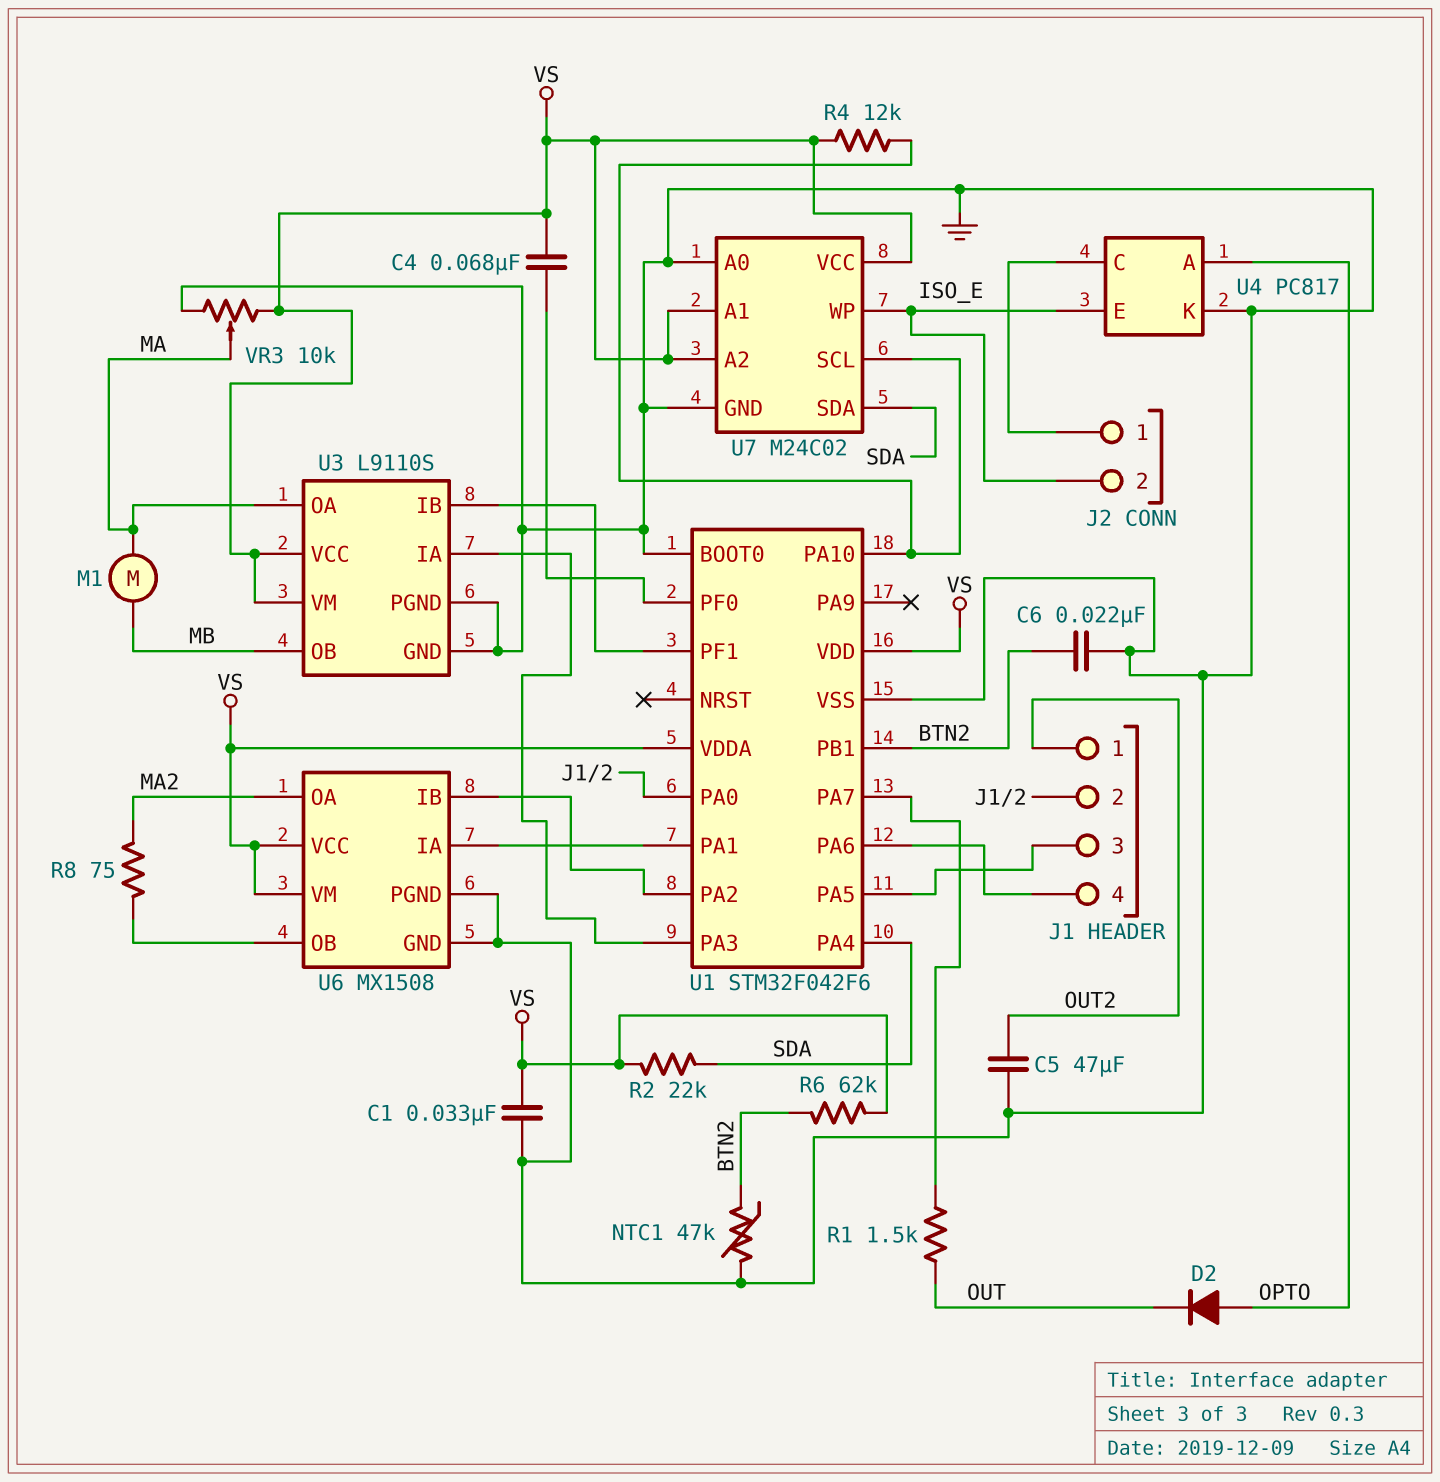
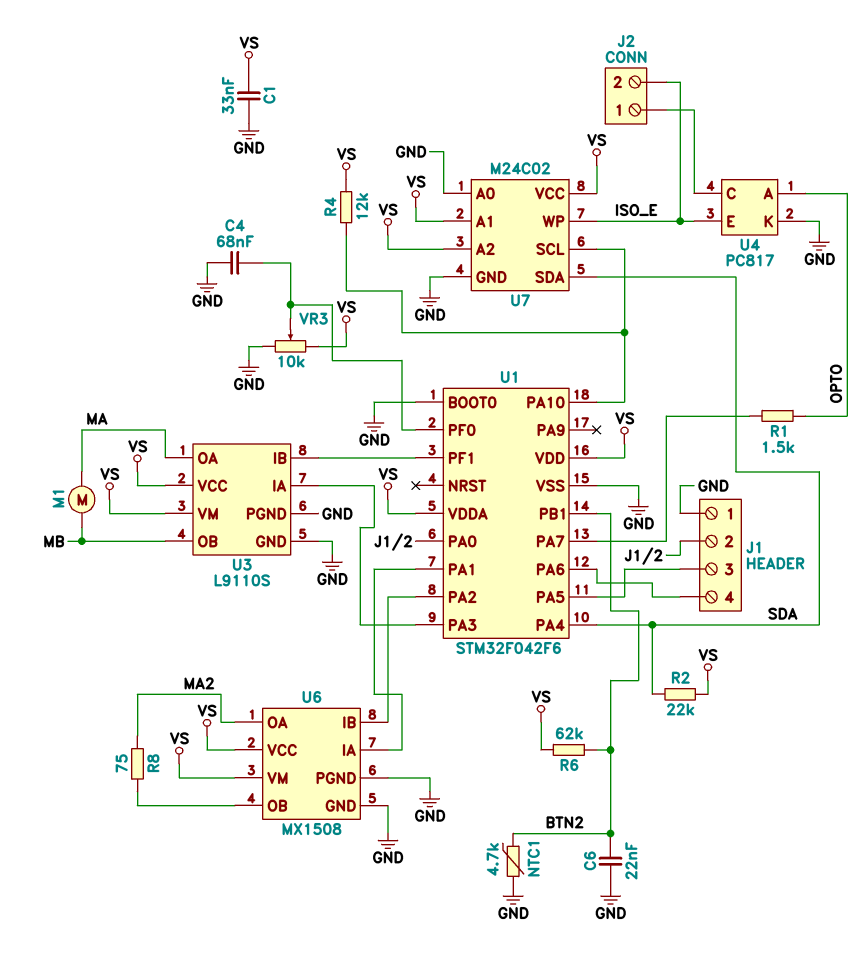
C4: 68nF (U1/PF0, VS) -> 68nF (GND, U1/PF0)
C5: 47uF (GND, OUT2) -> none
D2: diode (A OPTO, K OUT) -> none
J1 pin 1: OUT2 -> GND
NTC1: 47k (BTN2, GND) -> 4.7k (BTN2, GND)
R1: 1.5k (OUT, U1/PA7) -> 1.5k (OPTO, U1/PA7)
VR3: 10k (GND, VS, wiper MA) -> 10k (GND, VS, wiper U1/PF0)

